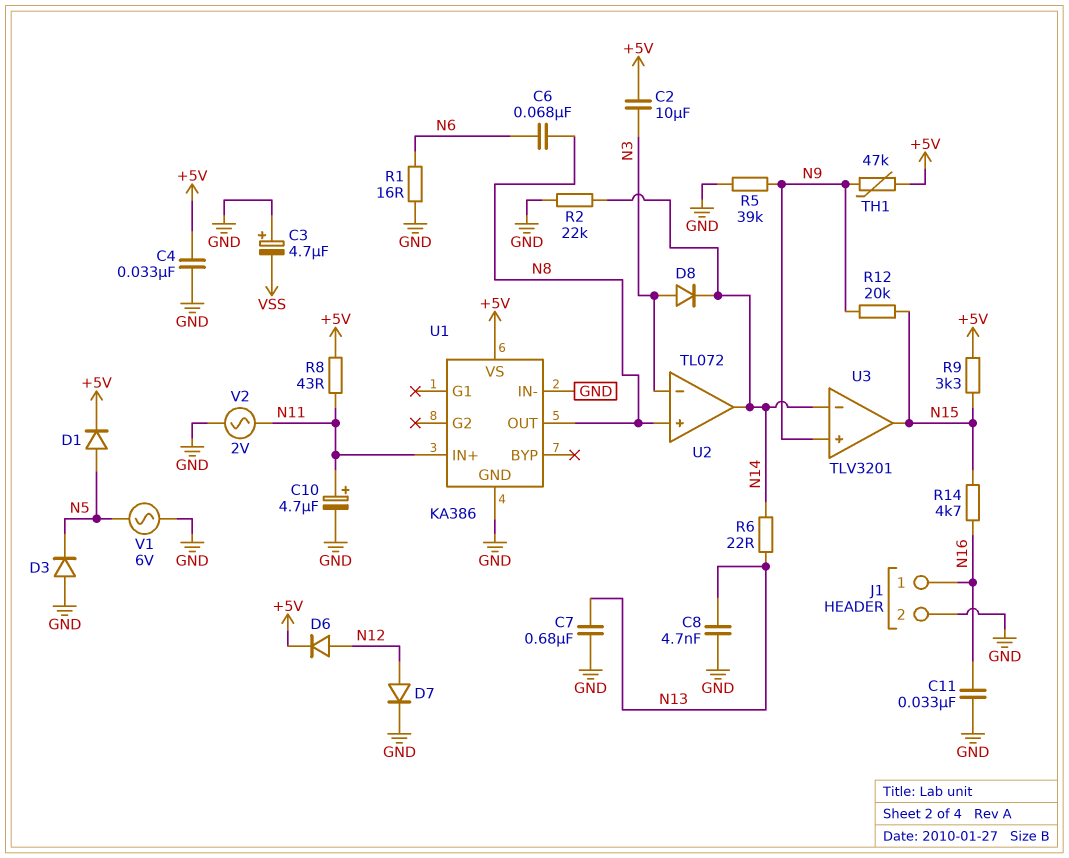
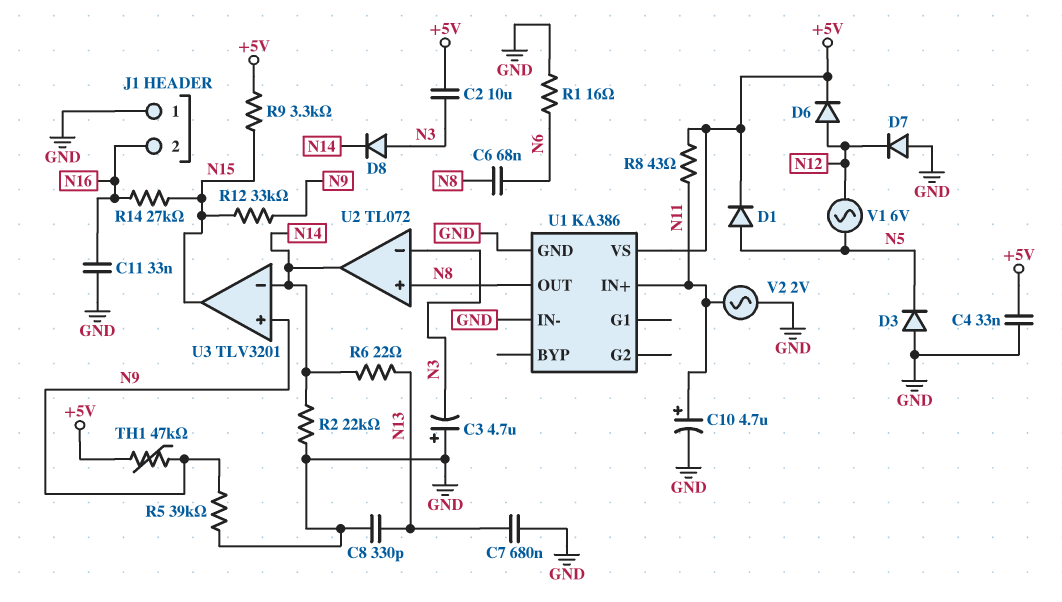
C3: 4.7uF (plus GND, minus VSS) -> 4.7uF (plus GND, minus N3)
C8: 4.7nF (GND, N13) -> 330pF (GND, N13)
D7: diode (A N12, K GND) -> diode (A GND, K N12)
J1 pin 1: N16 -> GND
J1 pin 2: GND -> N16
R12: 20k (N9, N15) -> 33k (N9, N15)
R14: 4.7k (N15, N16) -> 27k (N15, N16)
V1: AC 6V (GND, N5) -> AC 6V (N5, N12)

